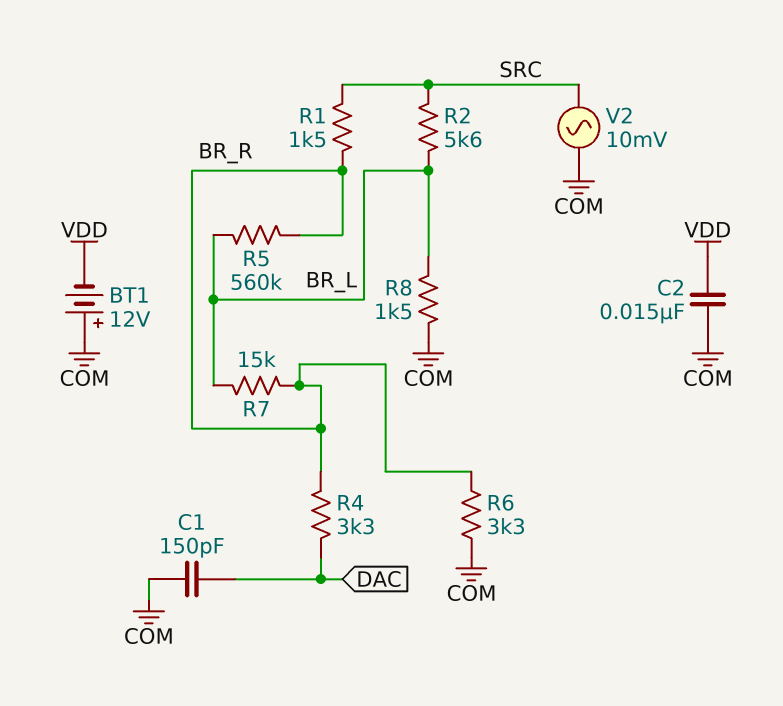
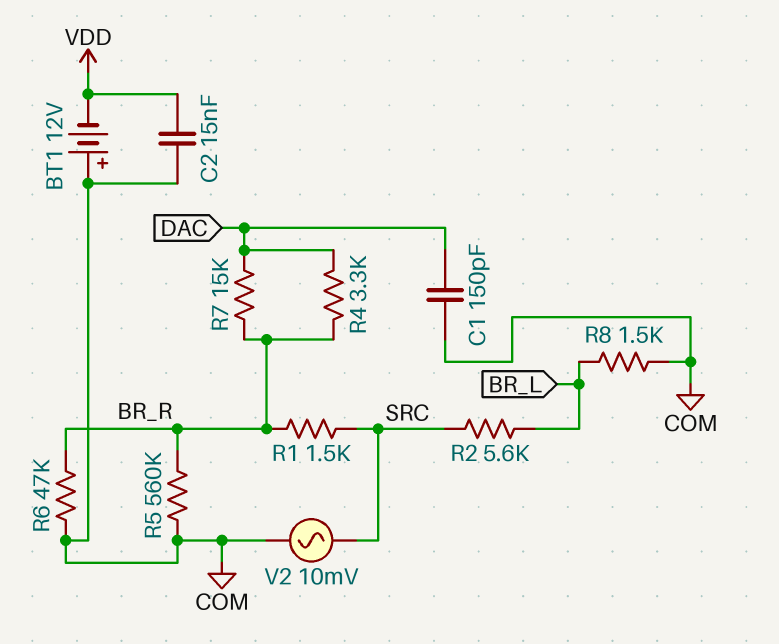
R5: 560k (BR_L, BR_R) -> 560k (BR_R, COM)
R6: 3.3k (BR_R, COM) -> 47k (BR_R, COM)
R7: 15k (BR_L, BR_R) -> 15k (BR_R, DAC)

